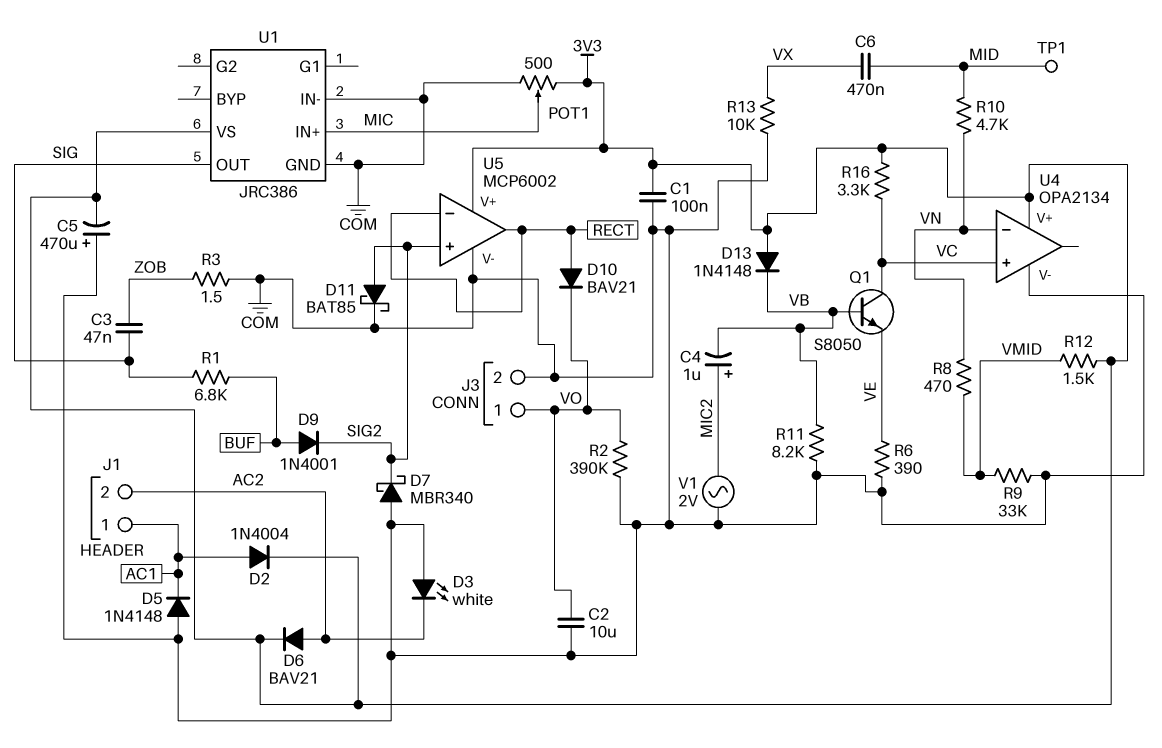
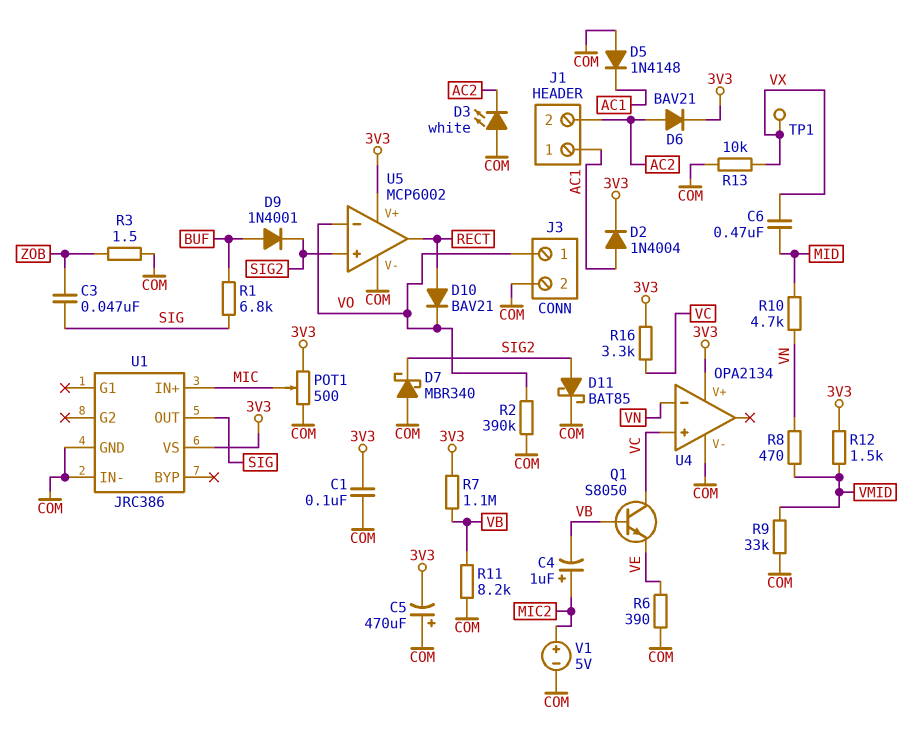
C2: 10uF (COM, VO) -> none
D13: diode 1N4148 (A 3V3, K VB) -> none
R7: none -> 1.1M (3V3, VB)
TP1: test point (MID) -> test point (VX)
U5 pin in-: RECT -> VO
V1: AC 2V (COM, MIC2) -> 5V (plus MIC2, minus COM)

